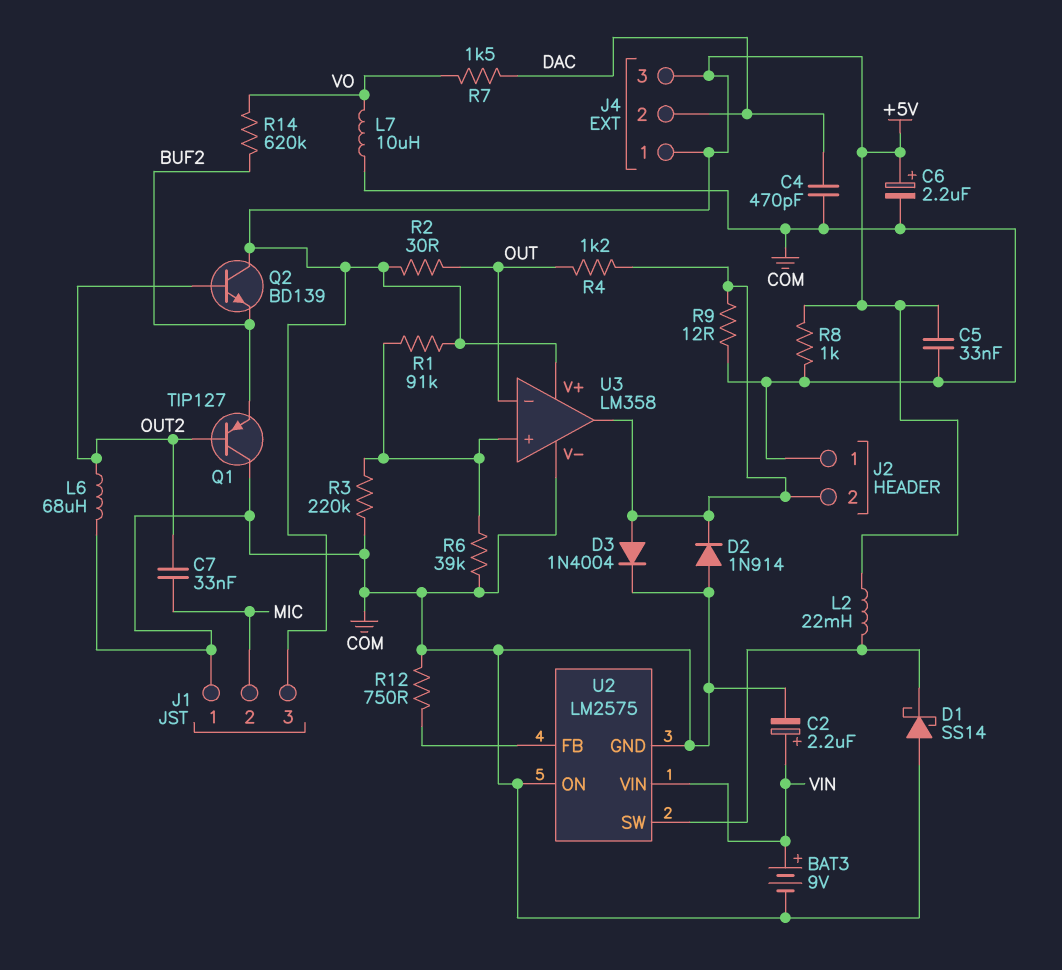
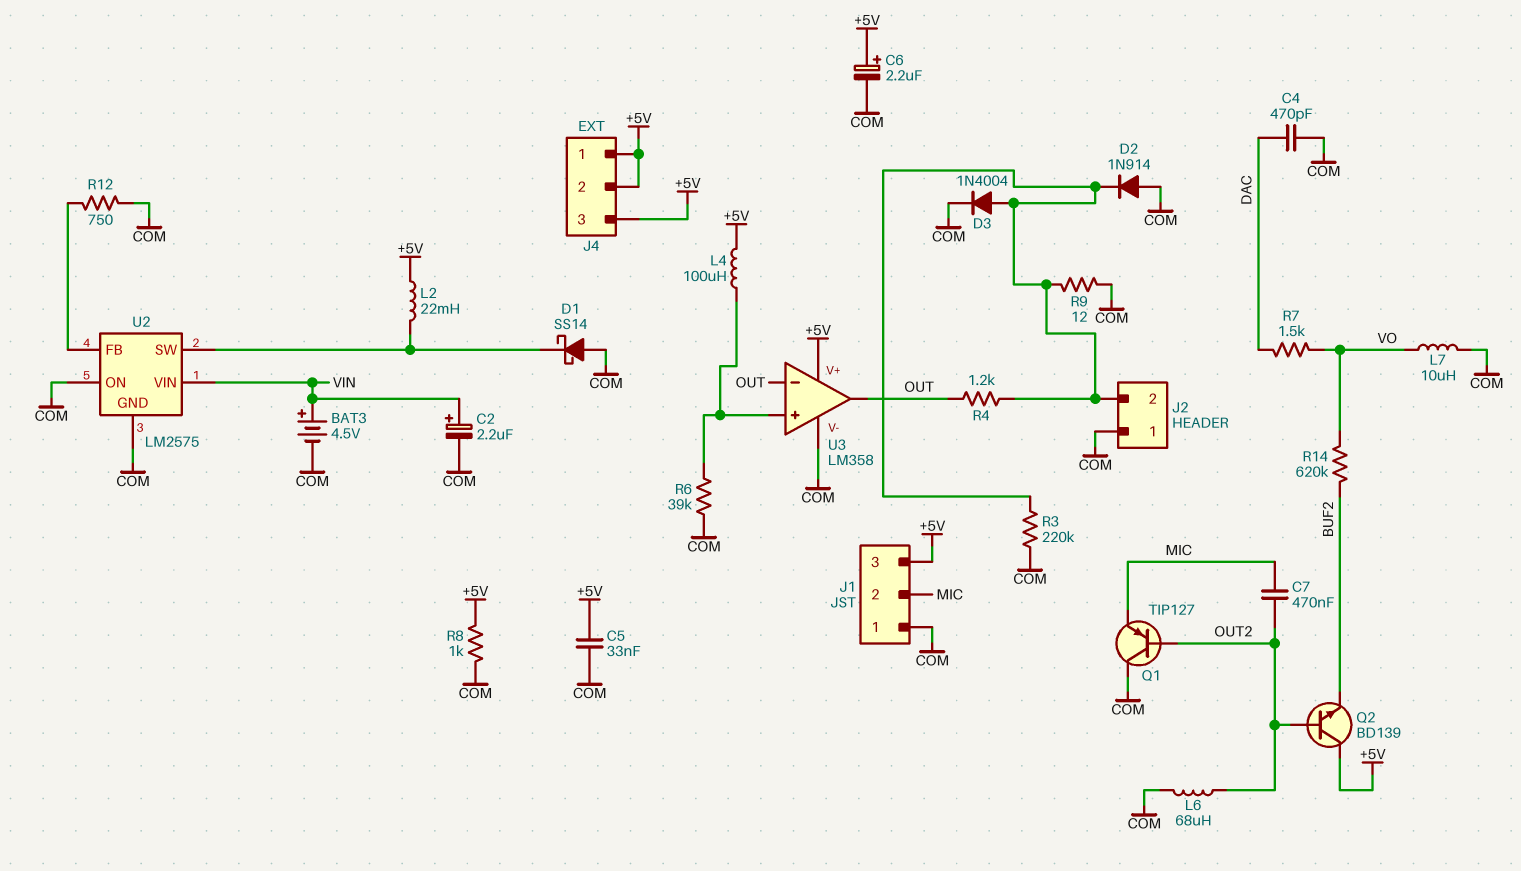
BAT3: 9V (plus VIN, minus COM) -> 4.5V (plus VIN, minus COM)
C7: 33nF (MIC, OUT2) -> 470nF (MIC, OUT2)
J4 pin 2: DAC -> +5V
L4: none -> 100uH (+5V, U3/in+)
Q1: PNP TIP127 (B OUT2, C COM, E BUF2) -> PNP TIP127 (B OUT2, C COM, E MIC)
R1: 91k (+5V, U3/in+) -> none
R2: 30 (+5V, OUT) -> none
R3: 220k (COM, U3/in+) -> 220k (COM, J2/2)
U3 pin out: J2/2 -> OUT

